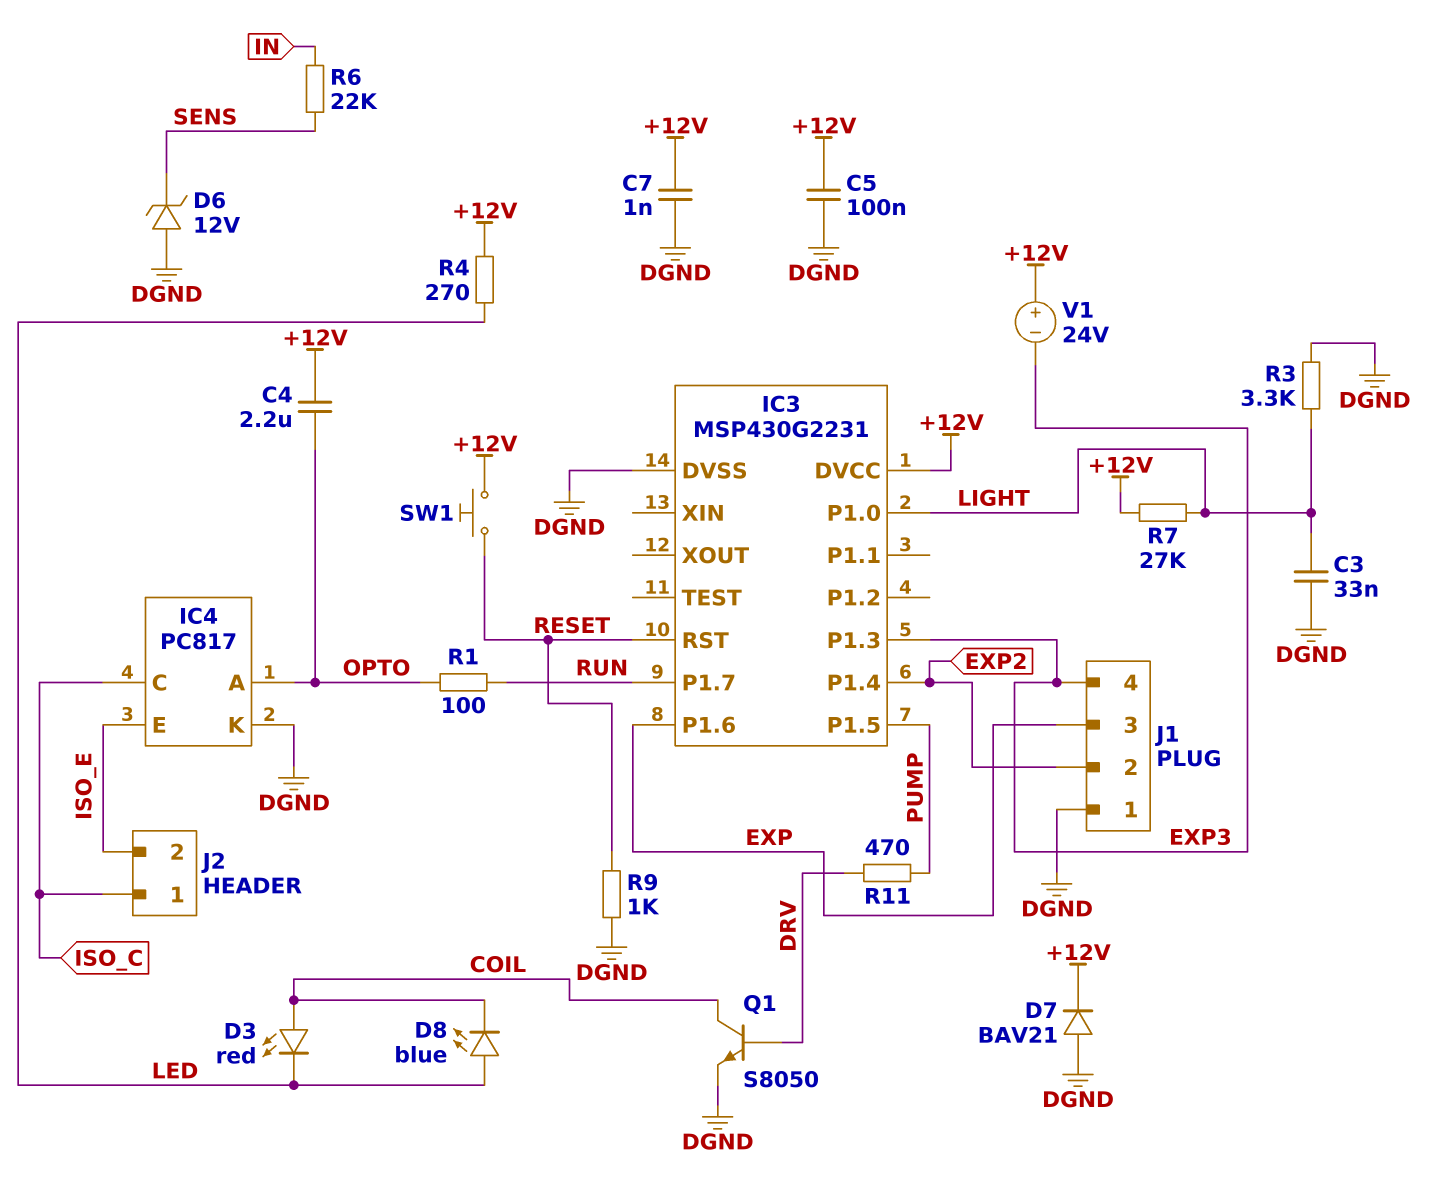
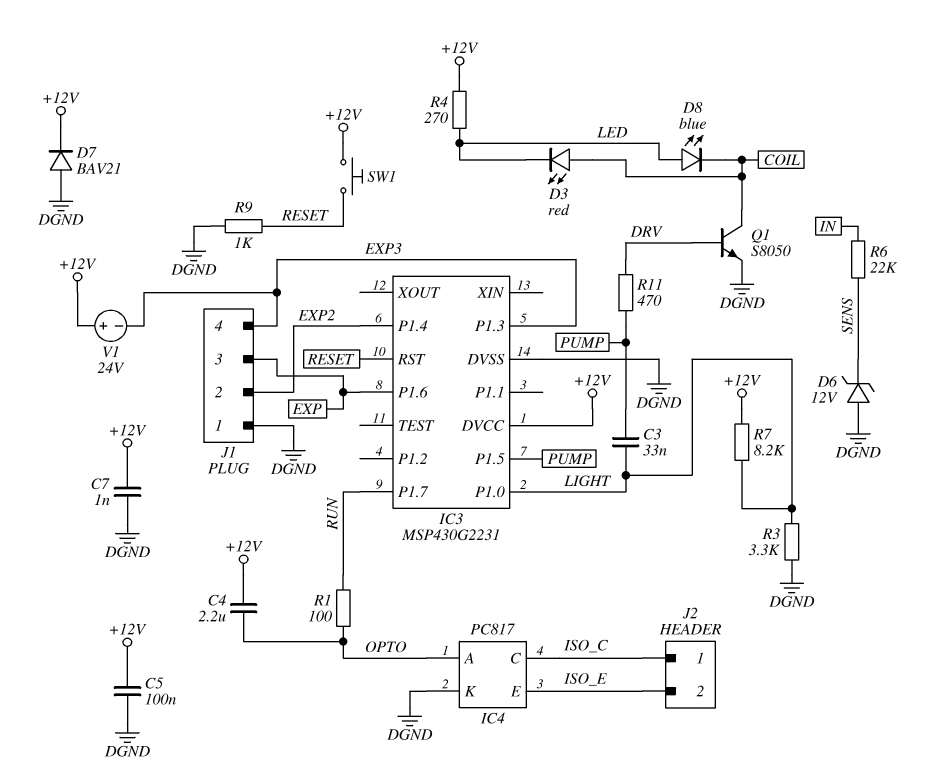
C3: 33nF (DGND, LIGHT) -> 33nF (LIGHT, PUMP)
R7: 27k (+12V, LIGHT) -> 8.2k (+12V, LIGHT)

